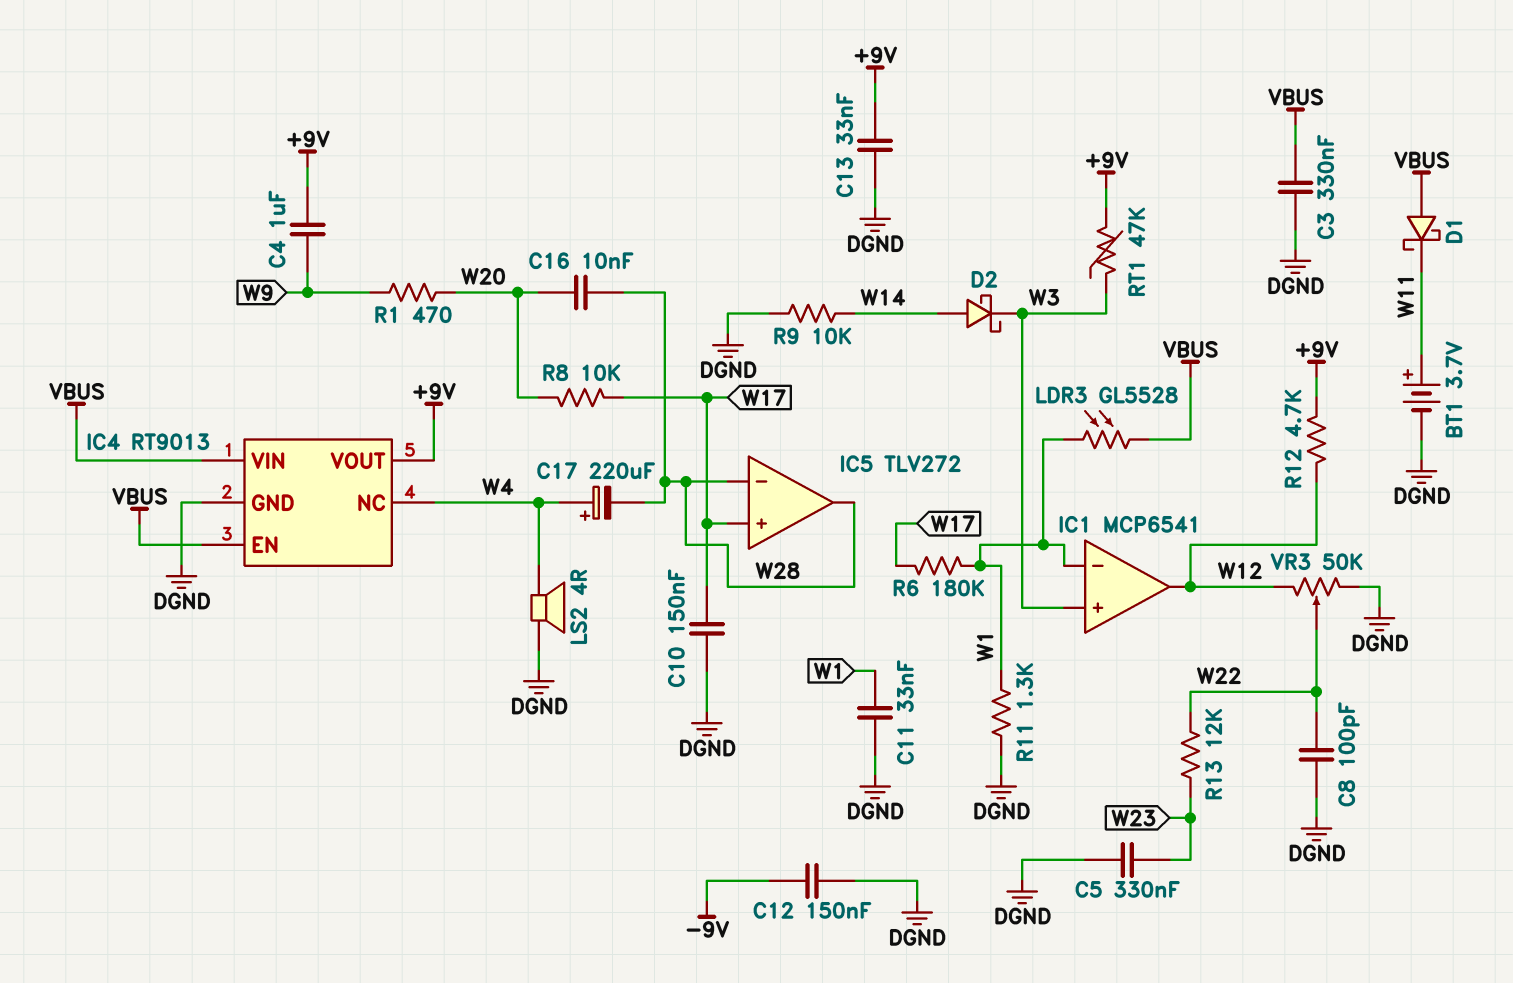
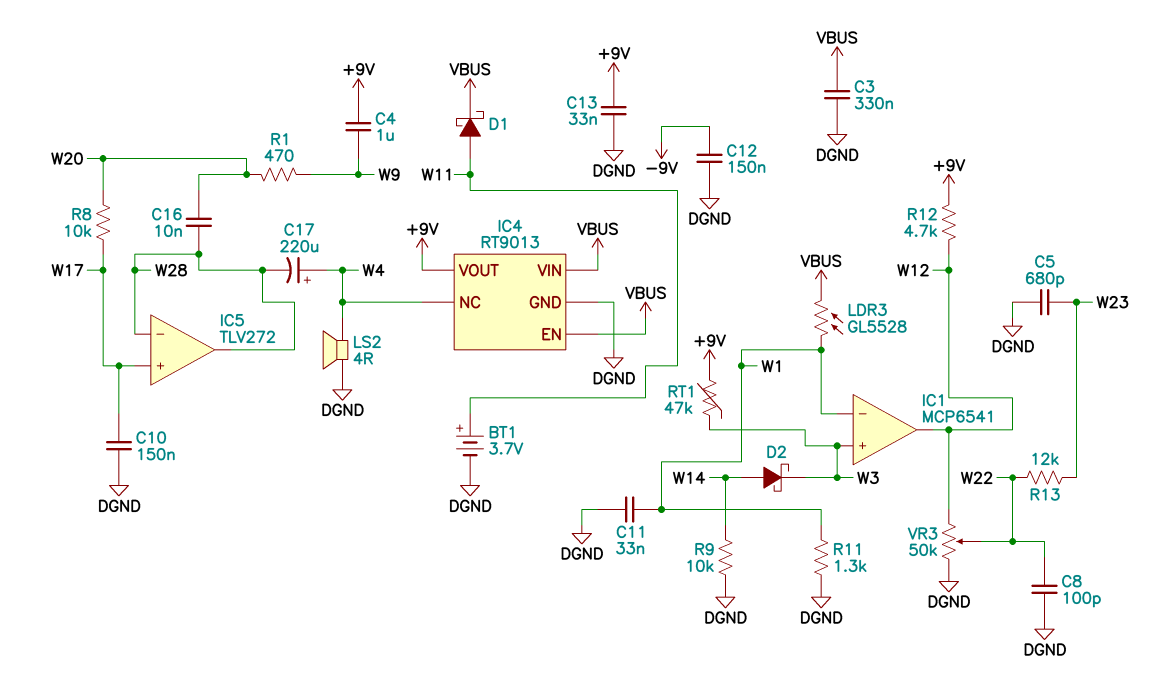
C5: 330nF (DGND, W23) -> 680pF (DGND, W23)
D1: schottky (A VBUS, K W11) -> schottky (A W11, K VBUS)
R6: 180k (W1, W17) -> none

